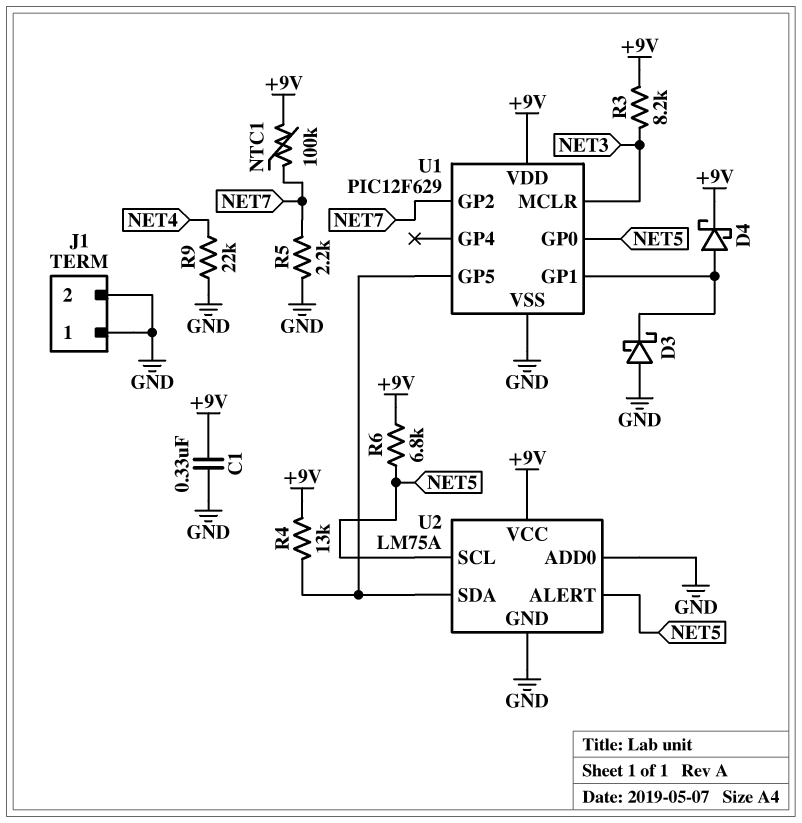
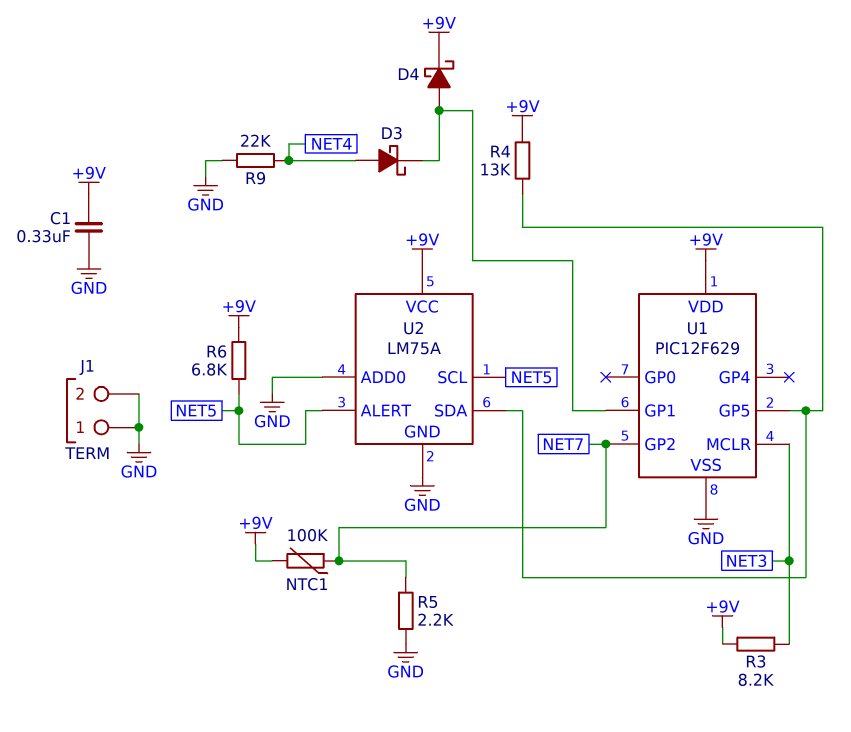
D3: schottky (A GND, K U1/GP1) -> schottky (A NET4, K U1/GP1)
U1 pin GP0: NET5 -> none

